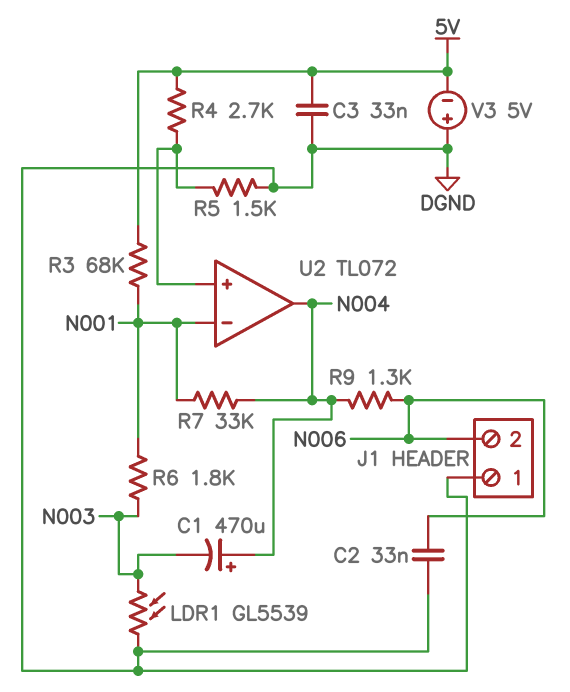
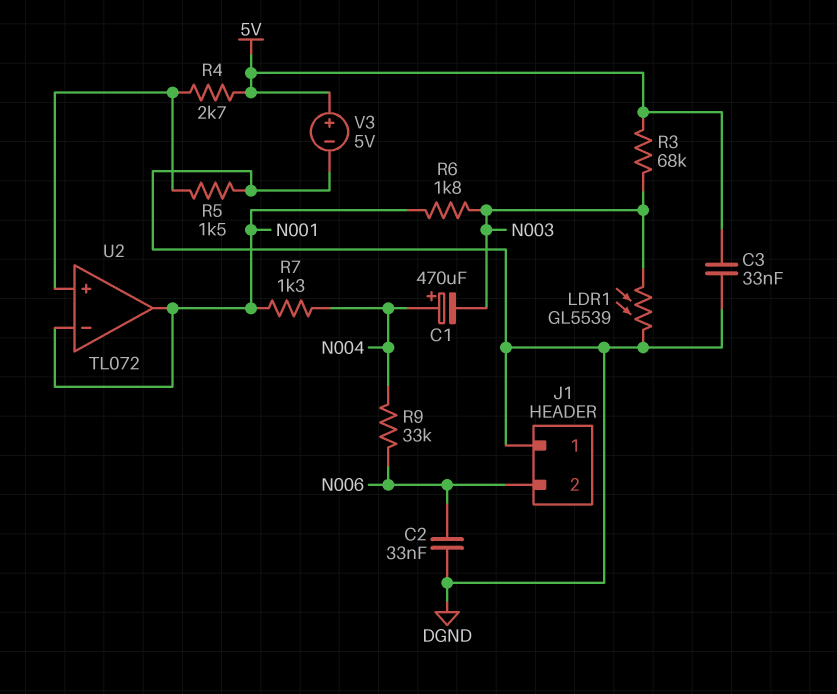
R3: 68k (5V, N001) -> 68k (5V, N003)
R7: 33k (N001, N004) -> 1.3k (N001, N004)
R9: 1.3k (N004, N006) -> 33k (N004, N006)
U2 pin out: N004 -> N001
V3: 5V (plus DGND, minus 5V) -> 5V (plus 5V, minus DGND)

